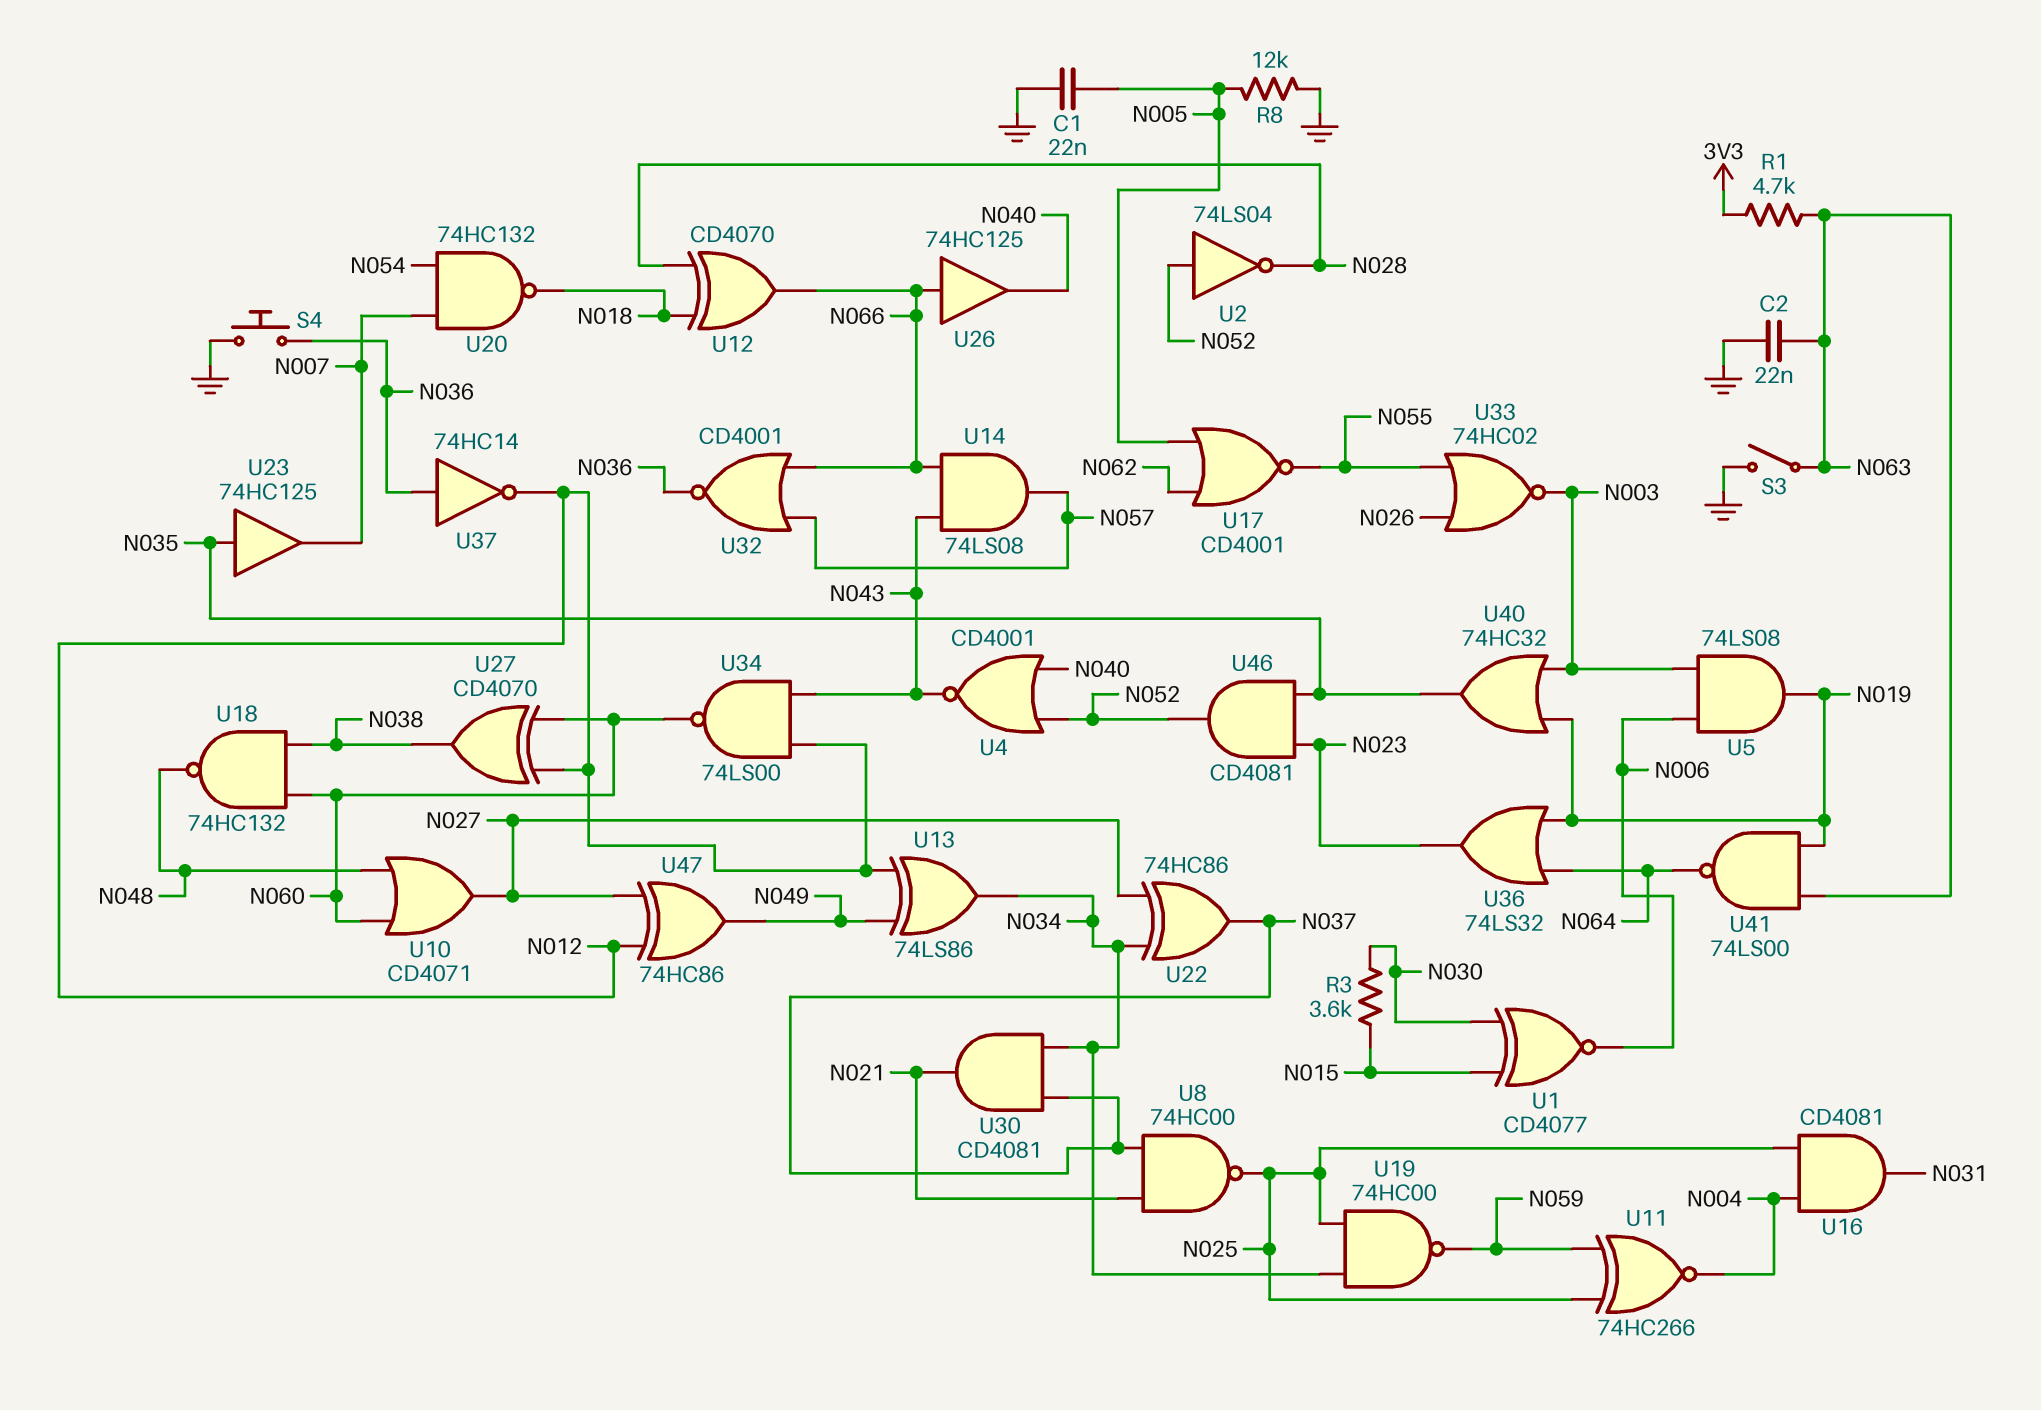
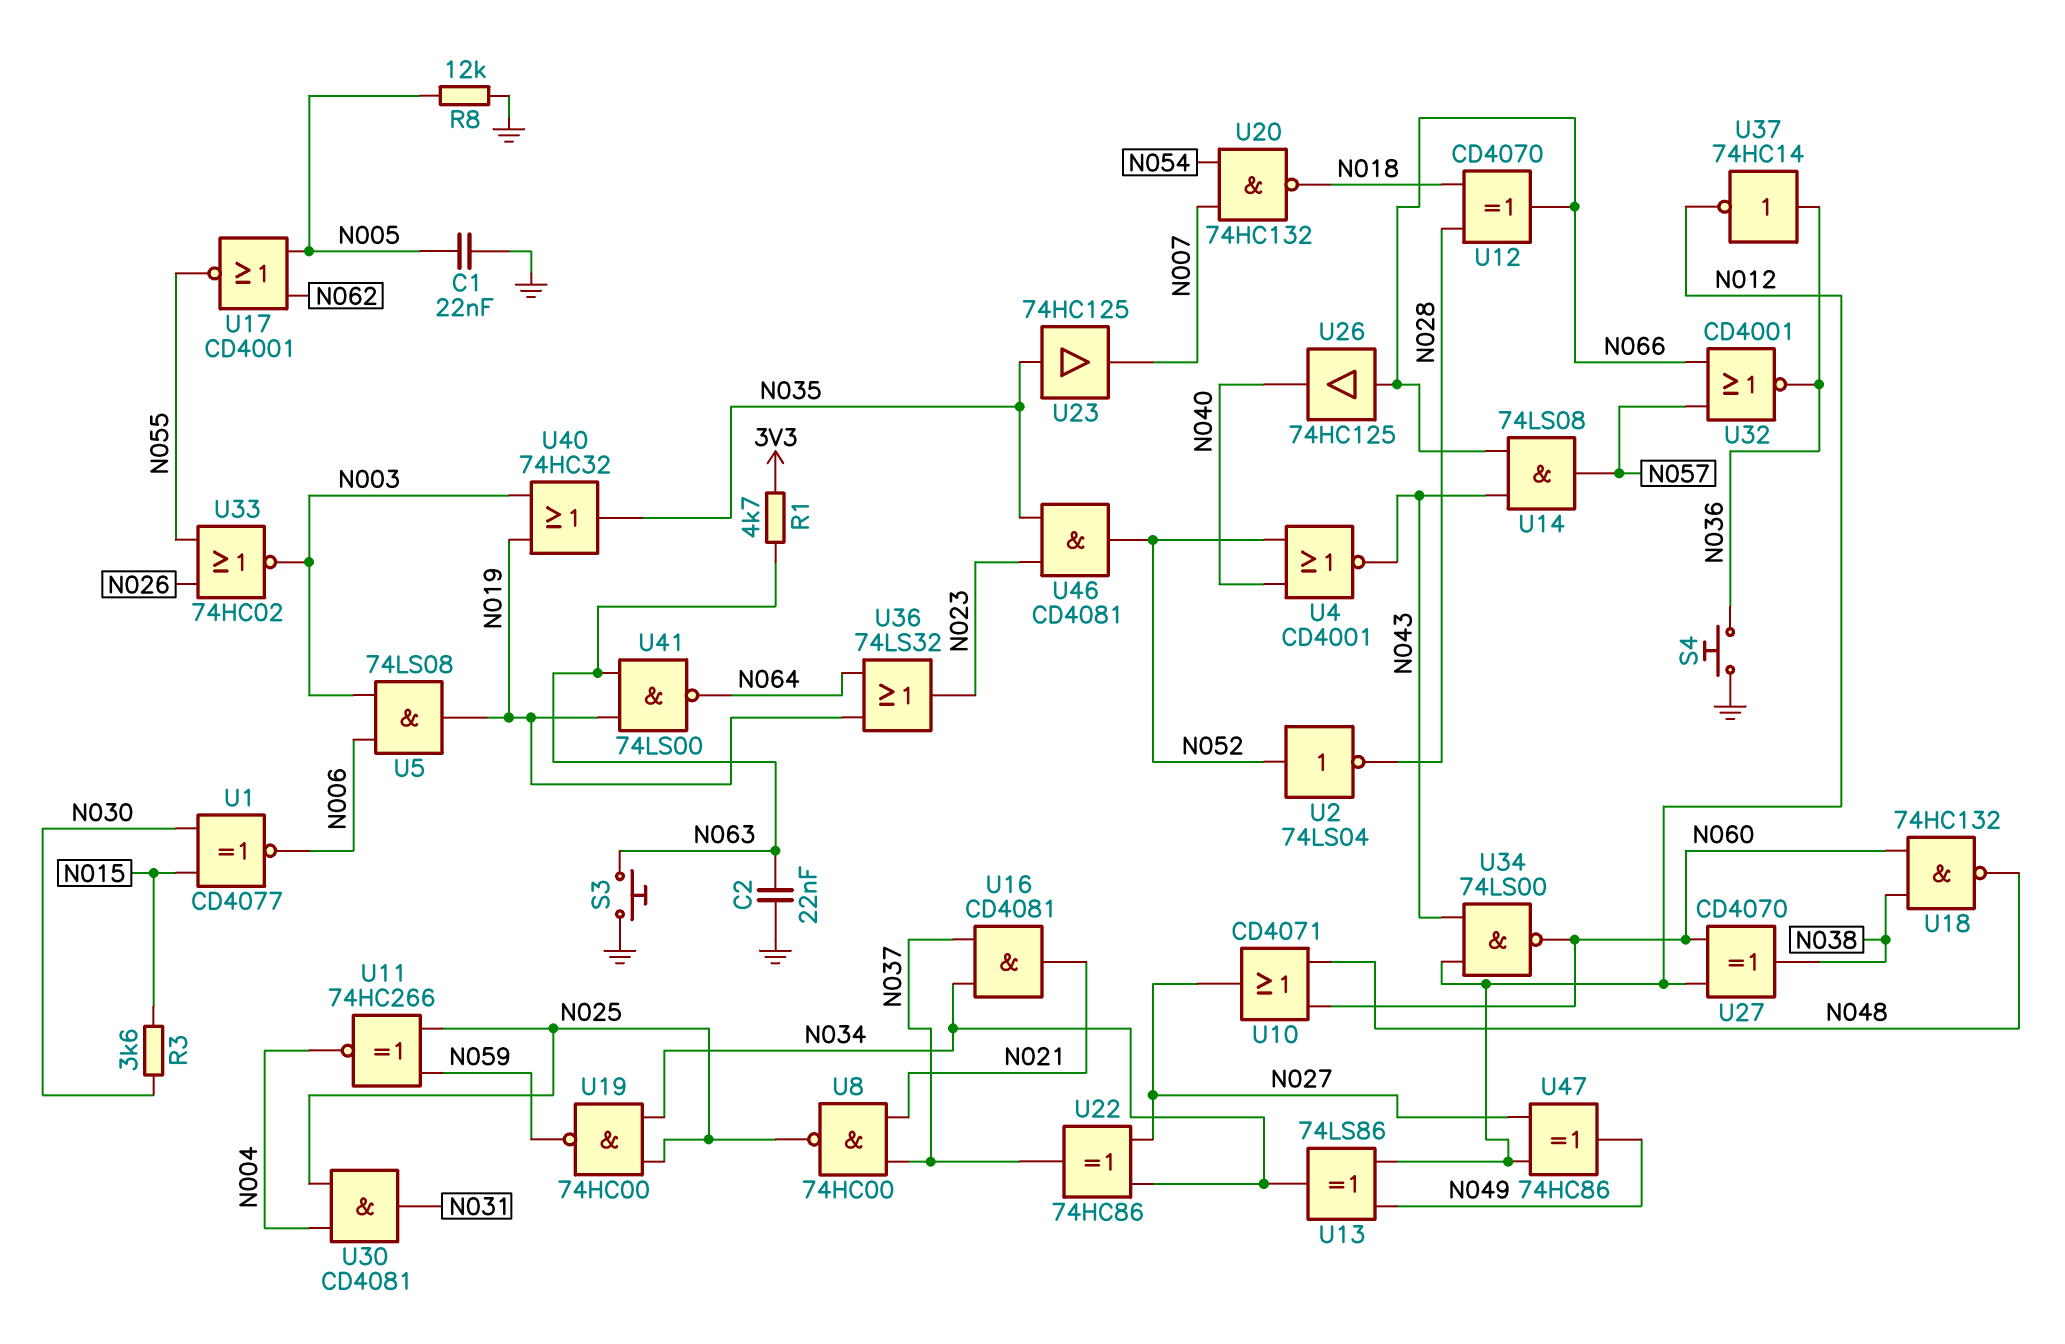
S3: switch (GND, N063) -> button (GND, N063)
U16: AND CD4081 (in N004, in N025, out N031) -> AND CD4081 (in N034, in N037, out N021)
U30: AND CD4081 (in N034, in N037, out N021) -> AND CD4081 (in N004, in N025, out N031)

